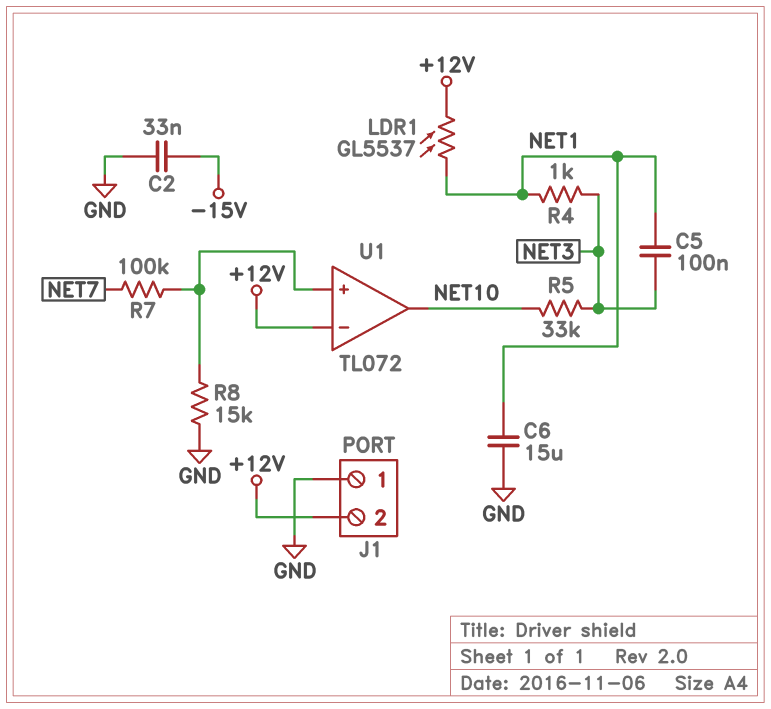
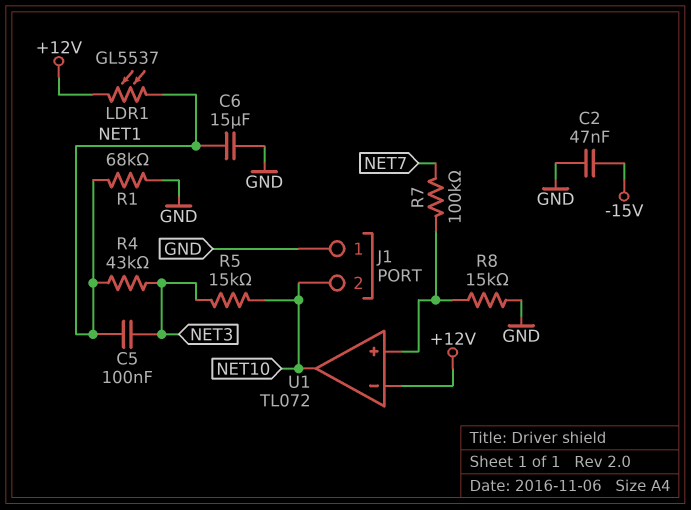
C2: 33nF (-15V, GND) -> 47nF (-15V, GND)
J1 pin 2: +12V -> NET10
R1: none -> 68k (GND, NET1)
R4: 1k (NET1, NET3) -> 43k (NET1, NET3)
R5: 33k (NET3, NET10) -> 15k (NET3, NET10)

